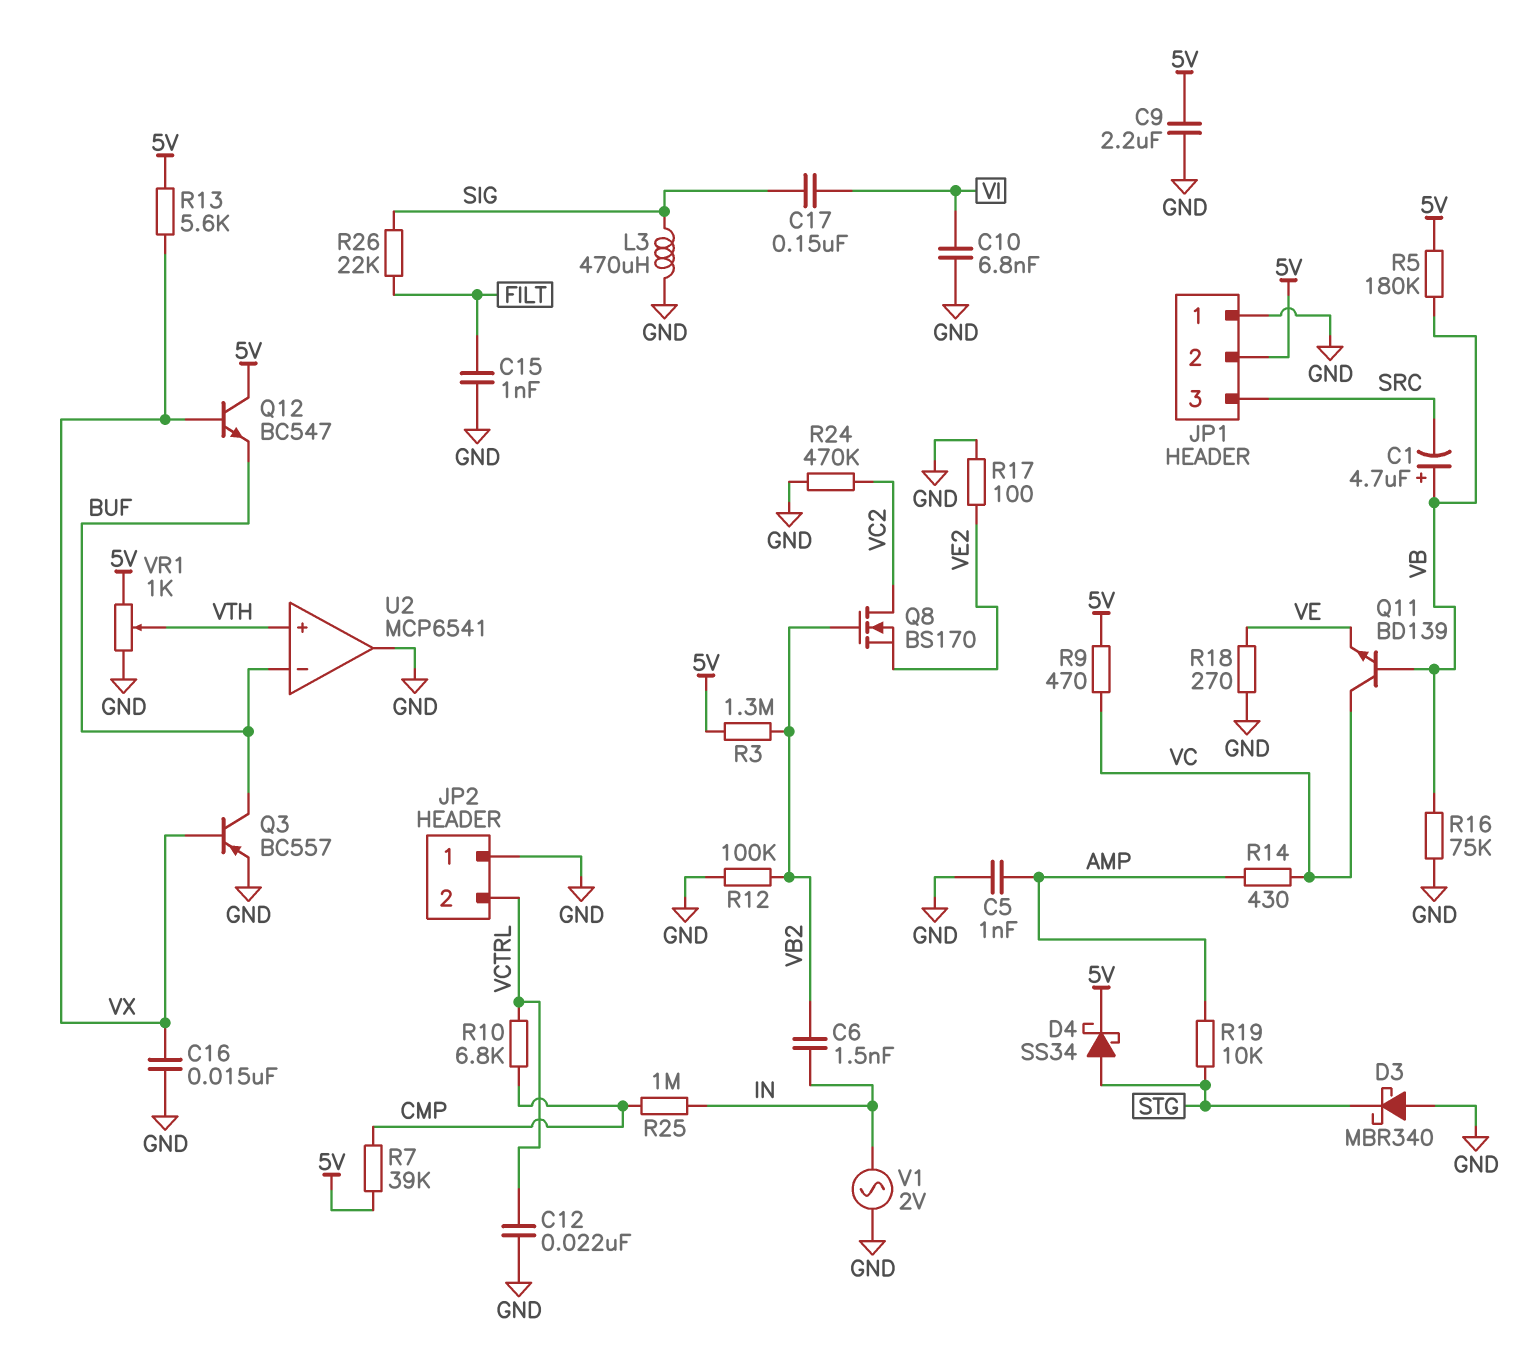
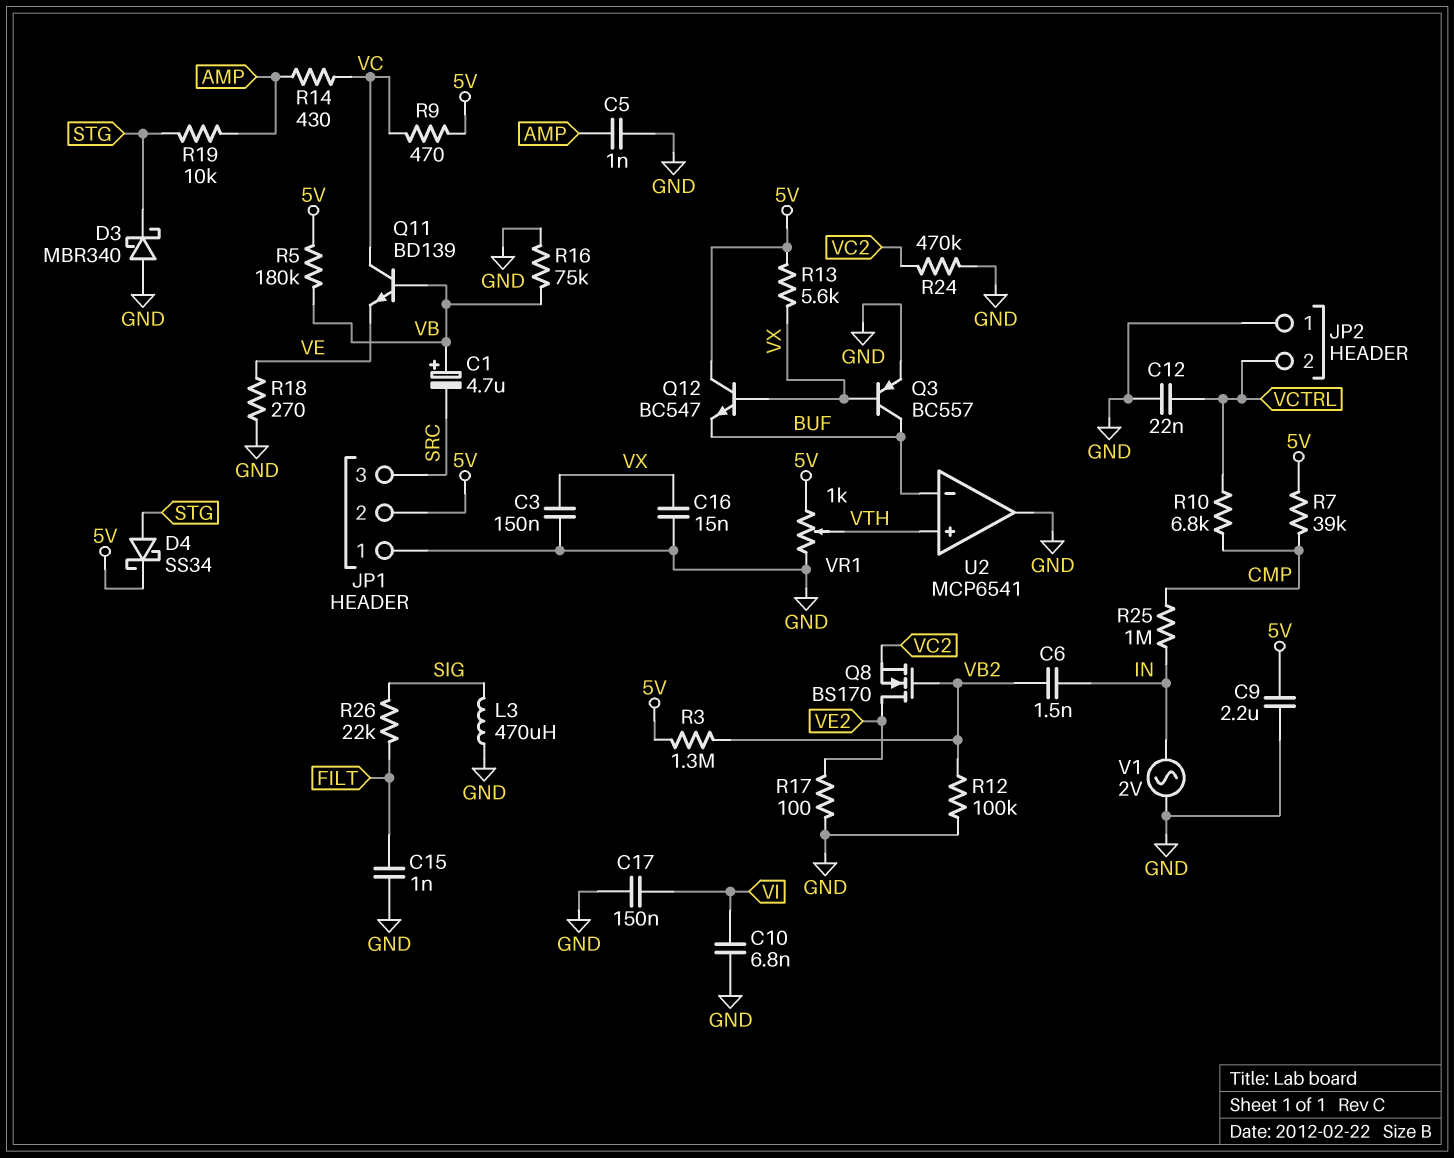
C3: none -> 150nF (GND, VX)
C17: 150nF (SIG, VI) -> 150nF (GND, VI)
Q8: NMOS BS170 (G VB2, D VC2, S VE2) -> NMOS BS170 (G VB2, D VE2, S VC2)

